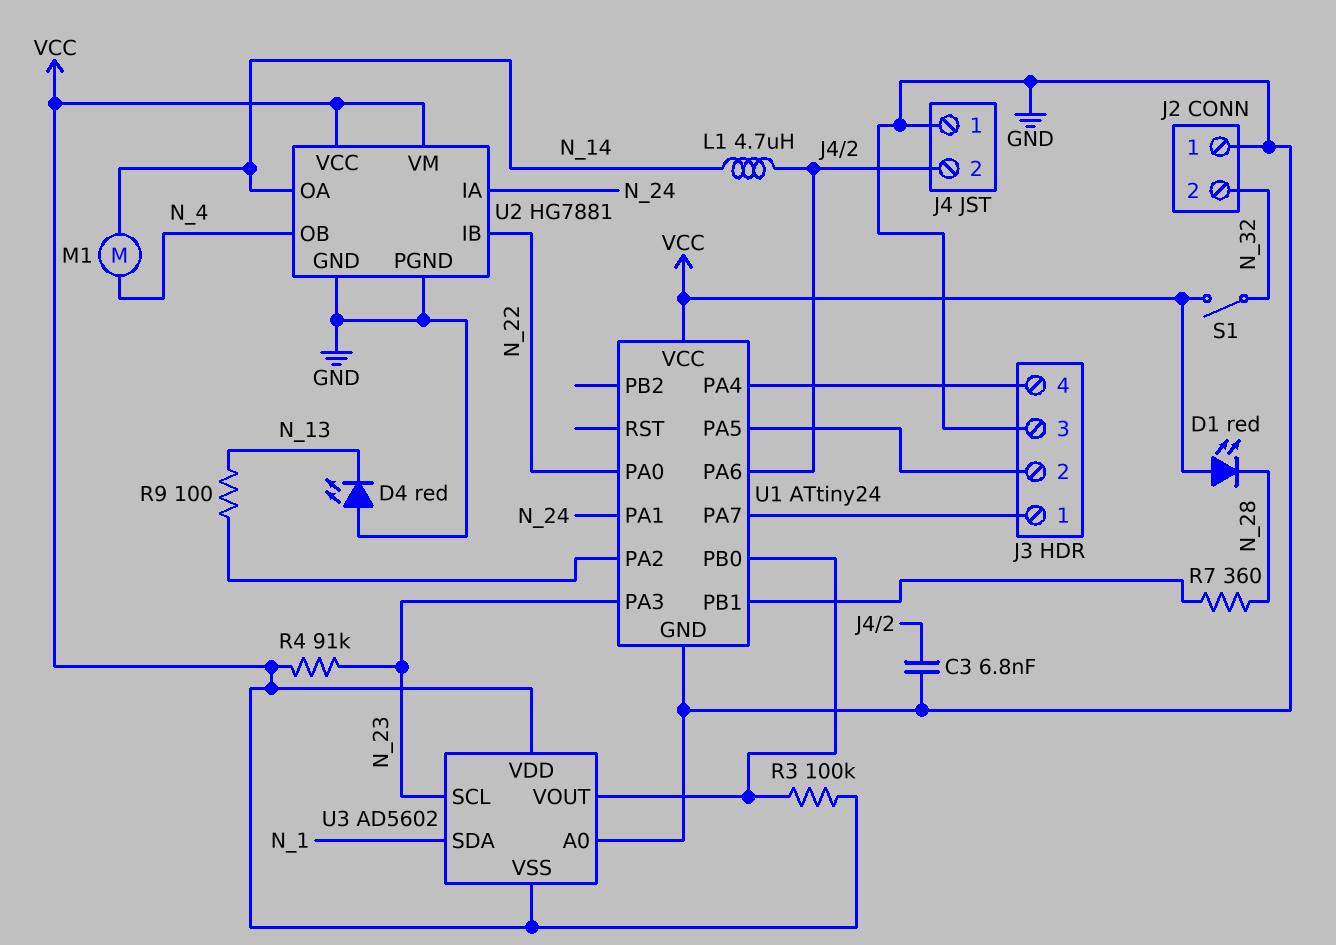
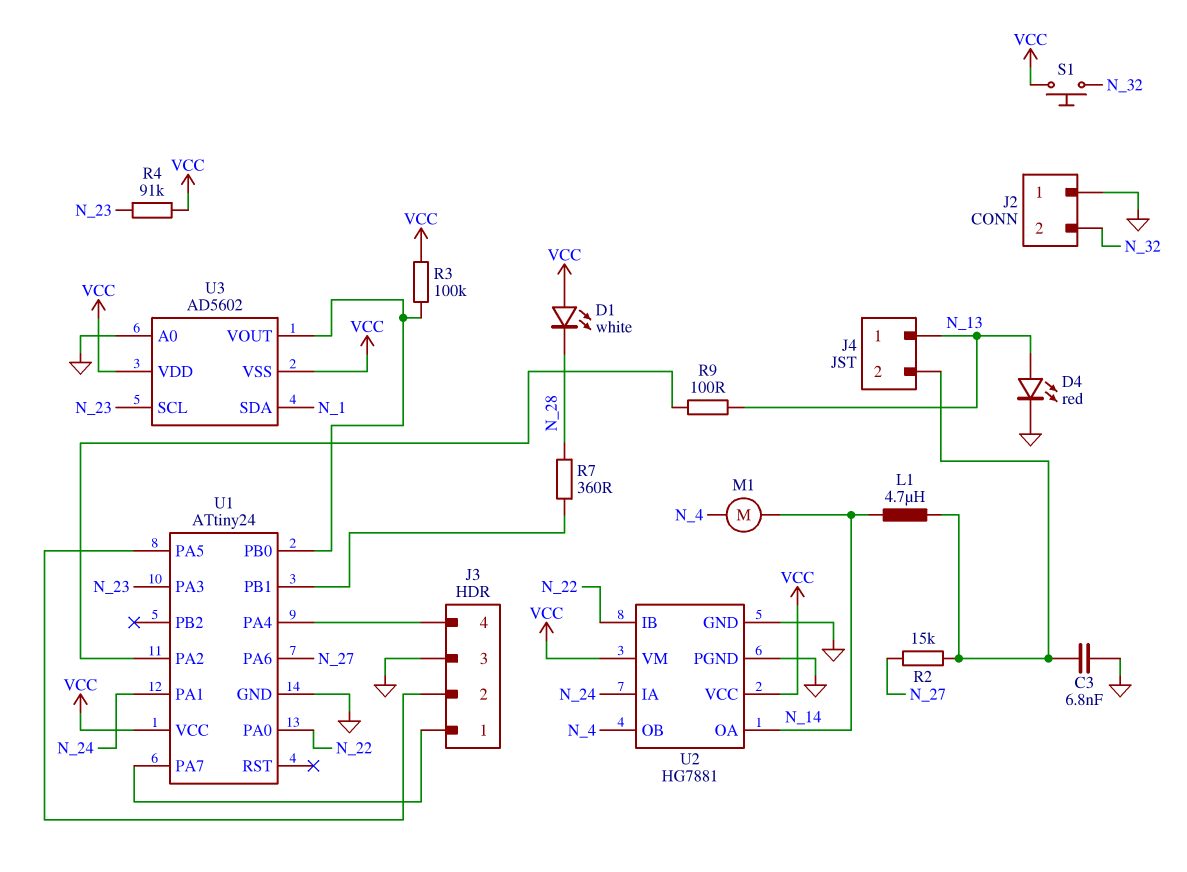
D1: LED red (A VCC, K N_28) -> LED white (A VCC, K N_28)
D4: LED red (A GND, K N_13) -> LED red (A N_13, K GND)
J4 pin 1: GND -> N_13
R2: none -> 15k (J4/2, N_27)
S1: switch (N_32, VCC) -> button (N_32, VCC)
U1 pin PA6: J4/2 -> N_27

